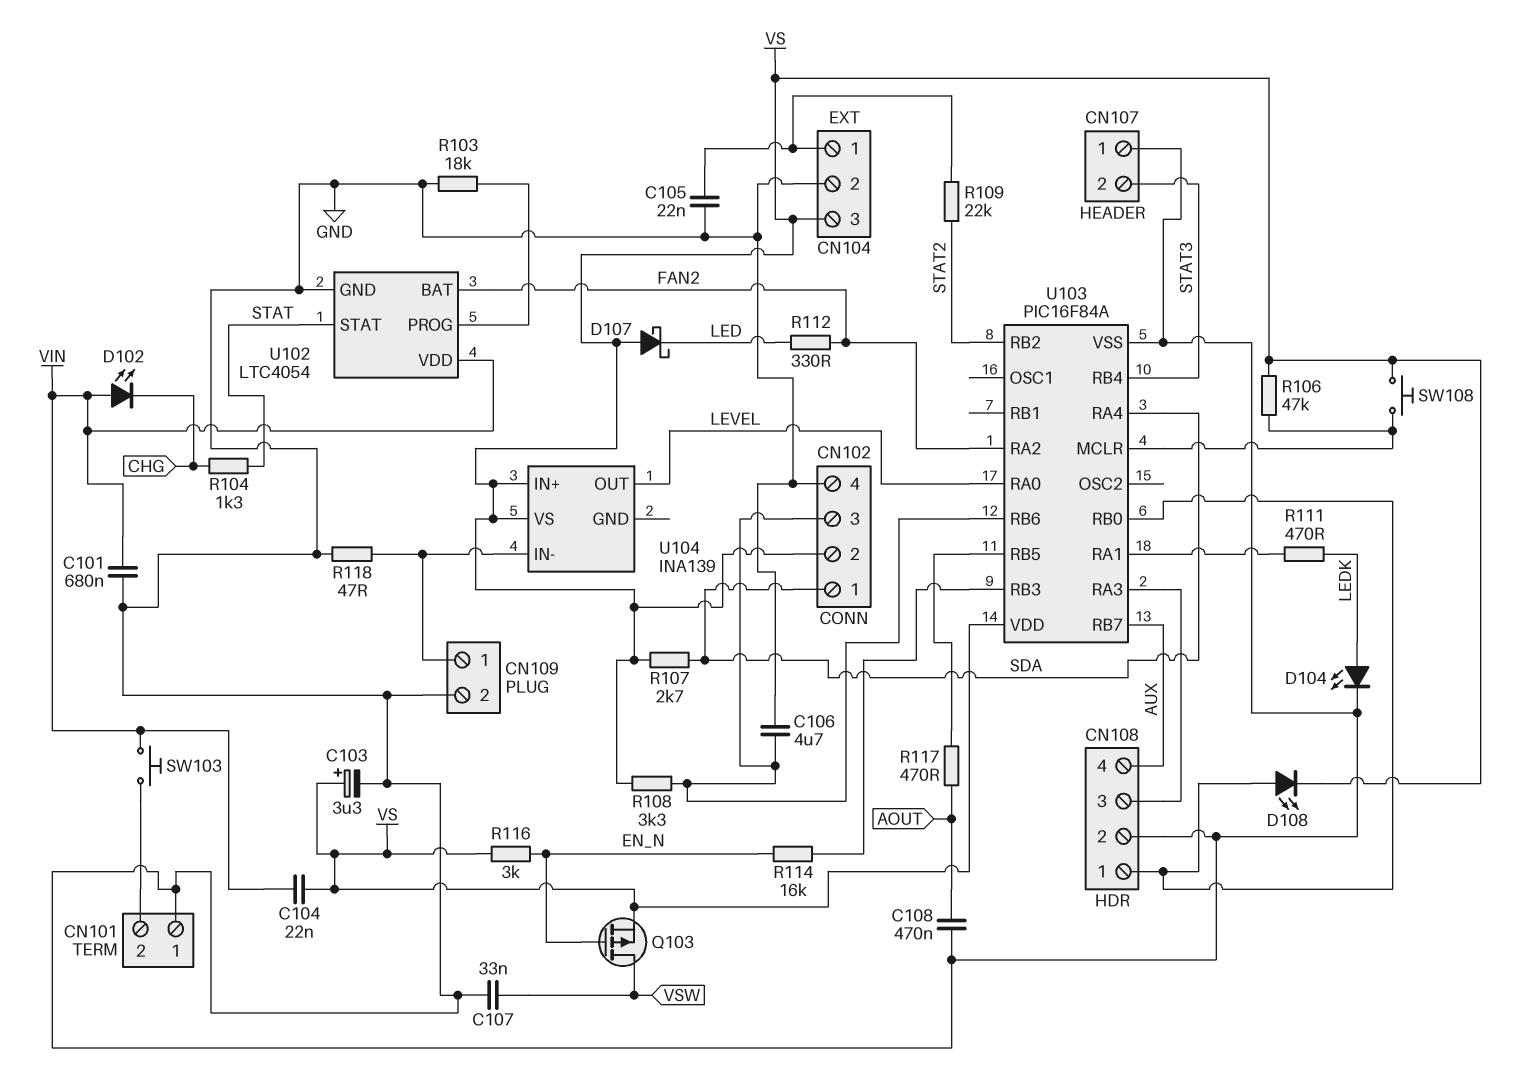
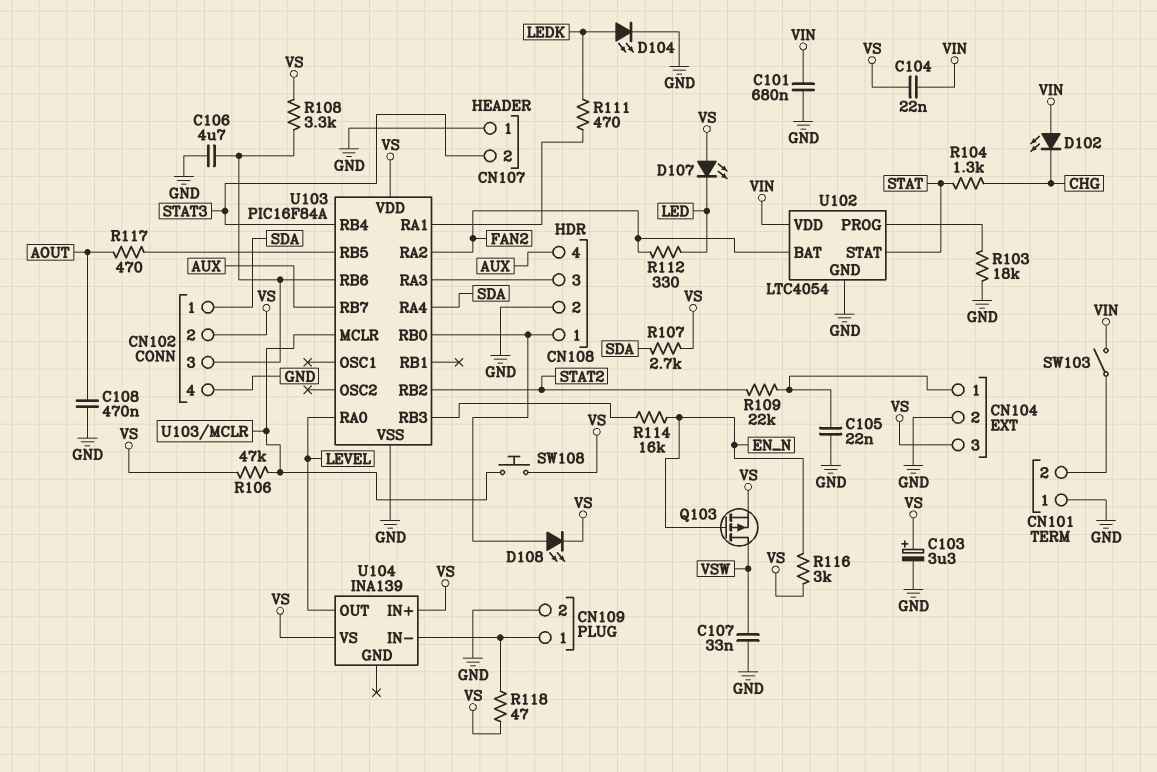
D107: schottky (A VS, K LED) -> LED (A VS, K LED)
R118: 47 (CN109/1, GND) -> 47 (CN109/1, VS)
SW103: button (CN101/2, VIN) -> switch (CN101/2, VIN)

